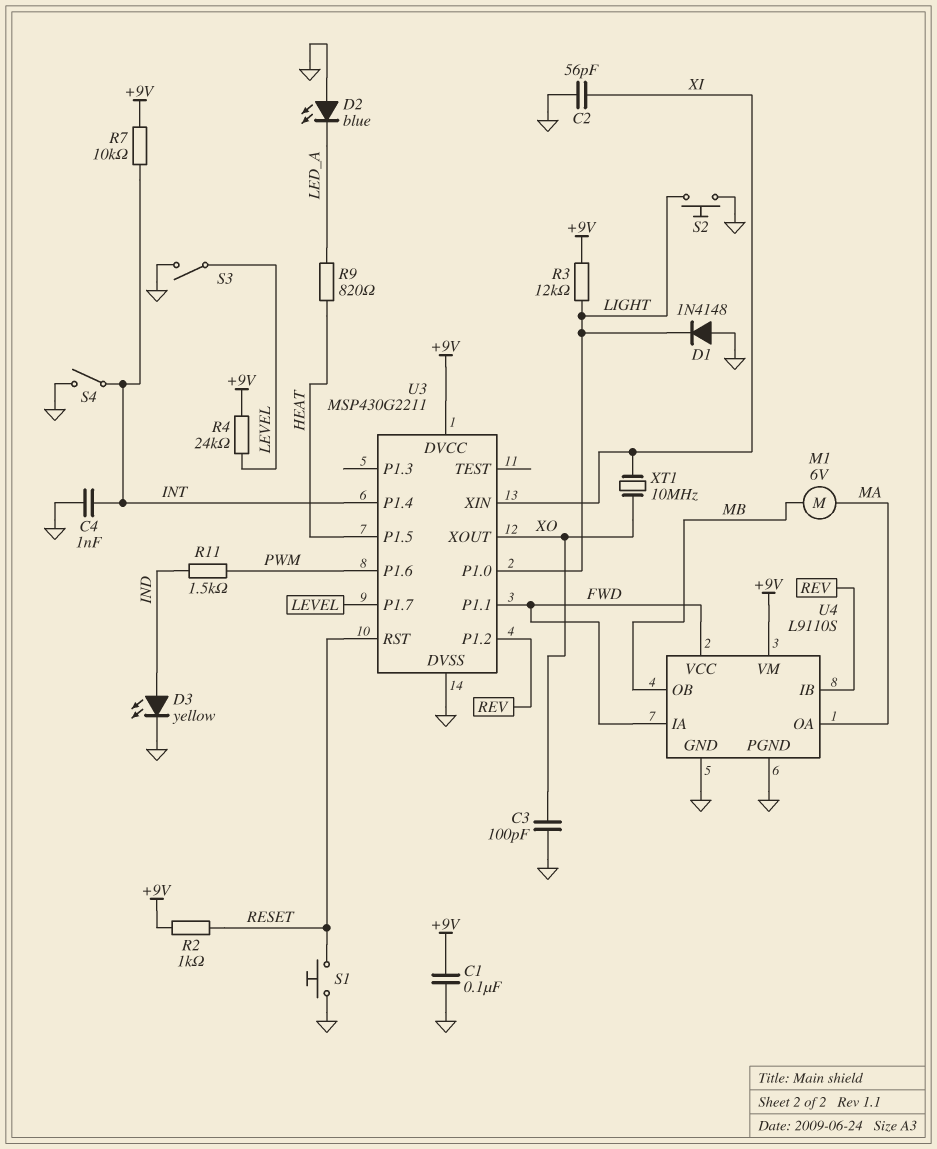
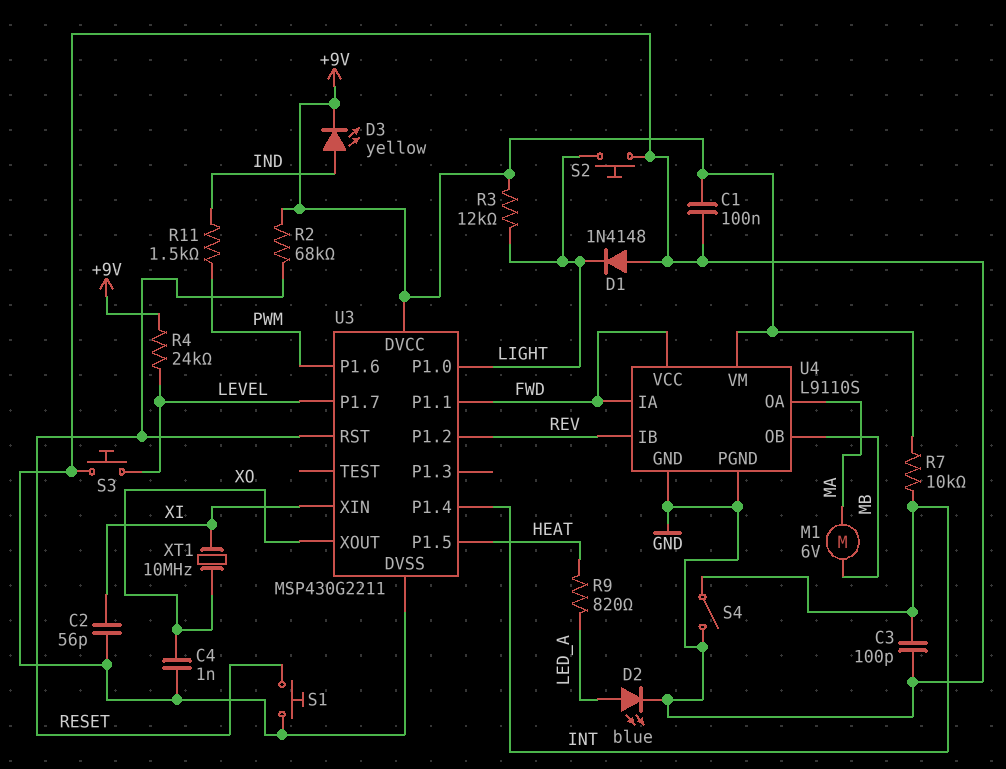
C3: 100pF (GND, XO) -> 100pF (GND, INT)
C4: 1nF (GND, INT) -> 1nF (GND, XO)
D2: LED blue (A GND, K LED_A) -> LED blue (A LED_A, K GND)
D3: LED yellow (A IND, K GND) -> LED yellow (A IND, K +9V)
R2: 1k (+9V, RESET) -> 68k (+9V, RESET)
S3: switch (GND, LEVEL) -> button (GND, LEVEL)

